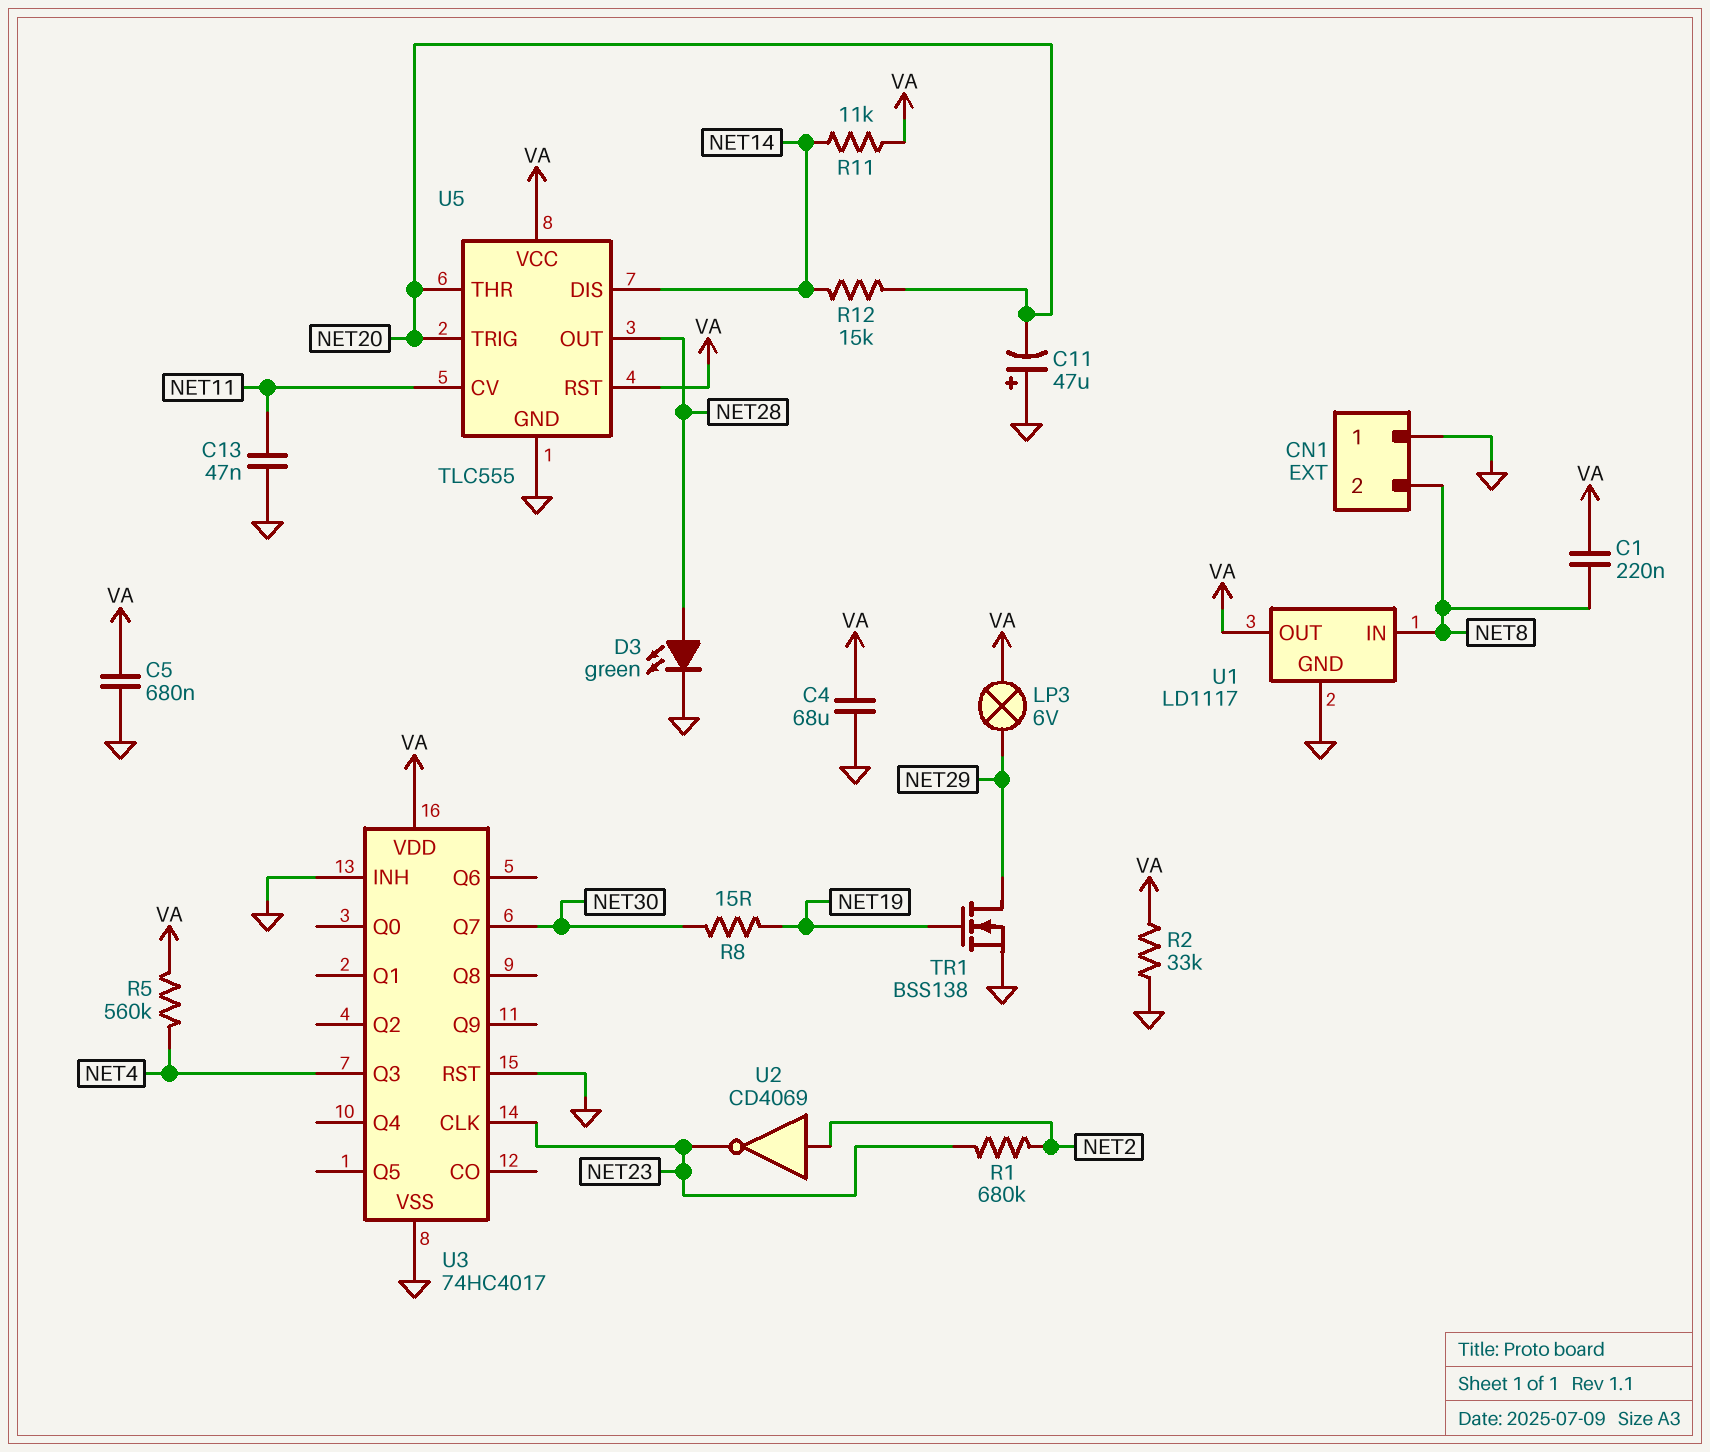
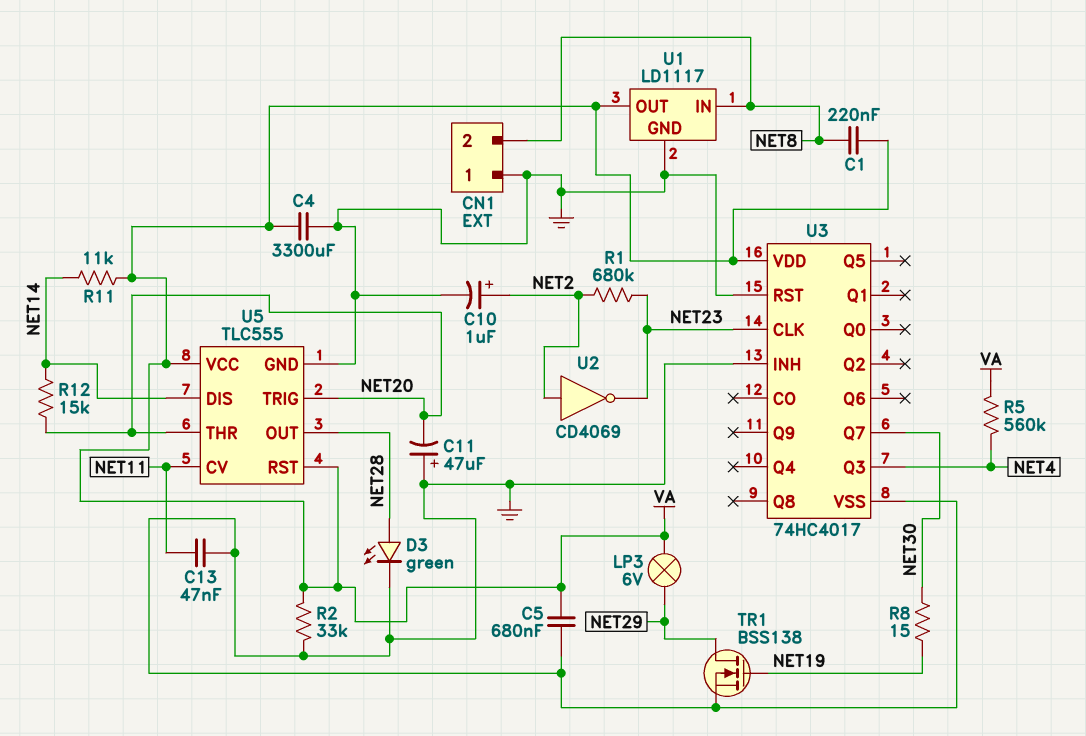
C4: 68uF (GND, VA) -> 3300uF (GND, VA)
C10: none -> 1uF (plus NET2, minus GND)

